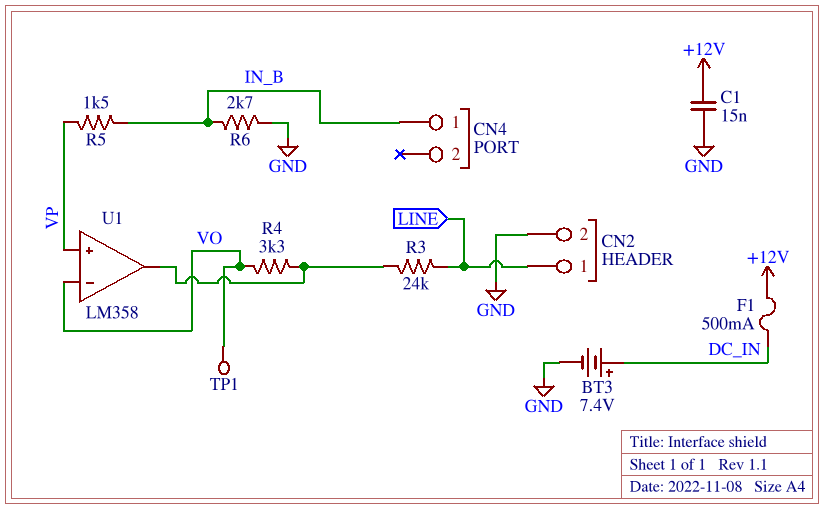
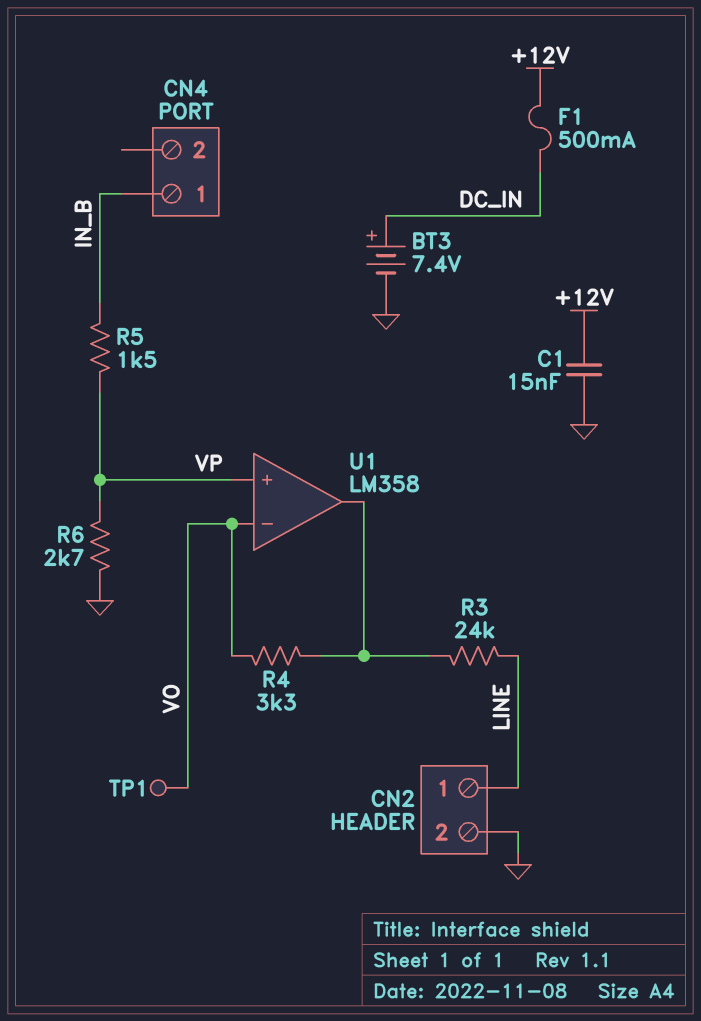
R6: 2.7k (GND, IN_B) -> 2.7k (GND, VP)

